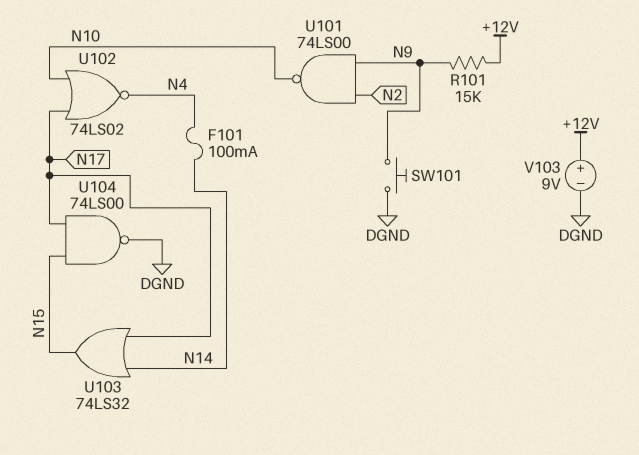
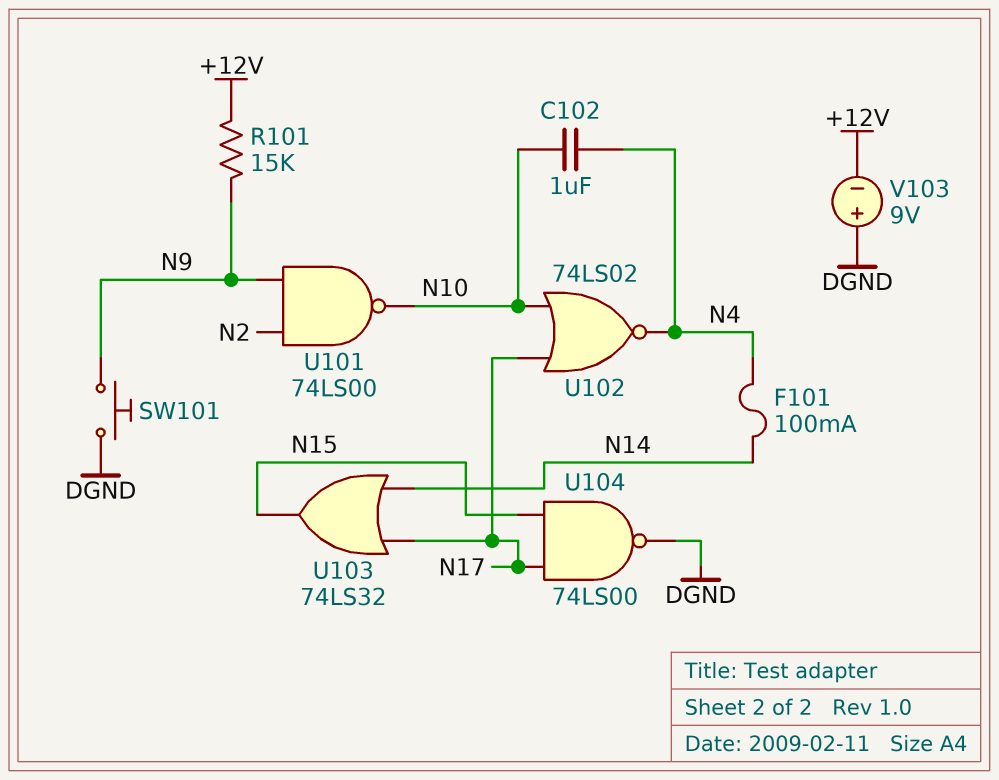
C102: none -> 1uF (N4, N10)
V103: 9V (plus +12V, minus DGND) -> 9V (plus DGND, minus +12V)

